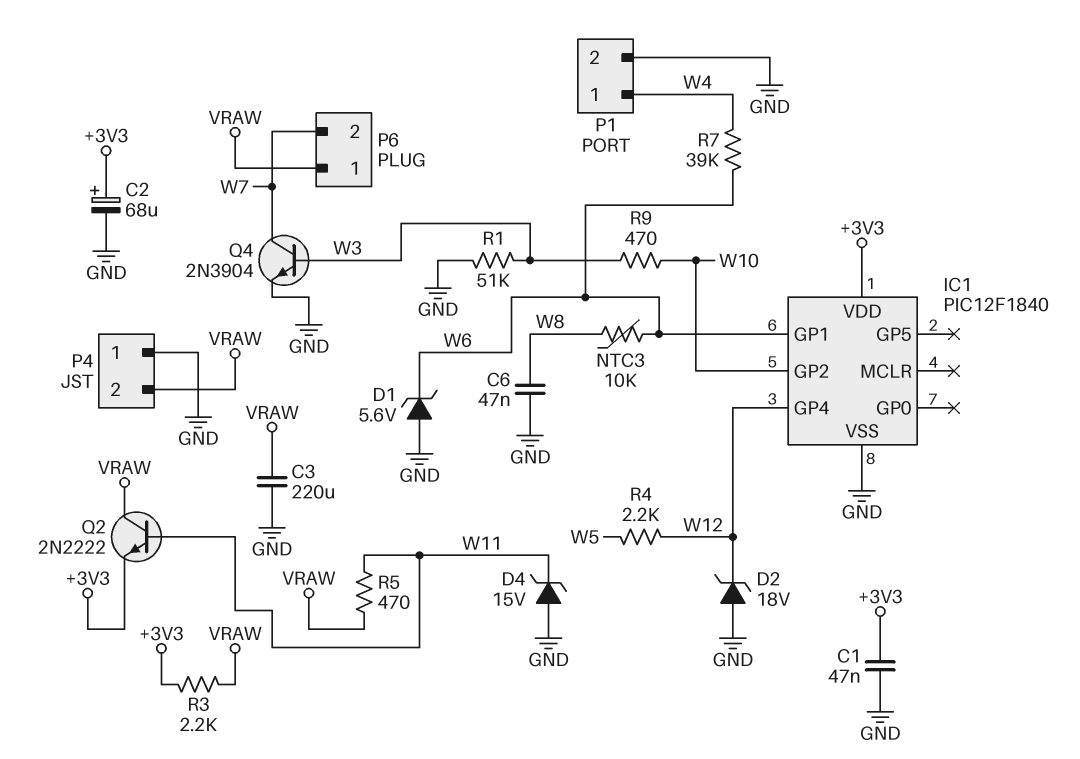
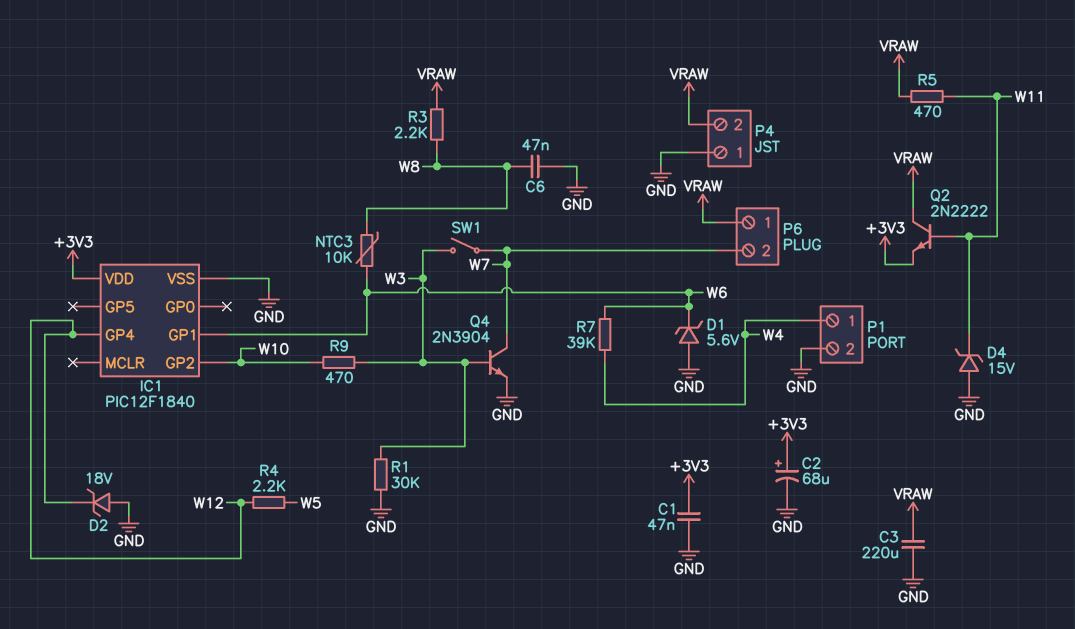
R1: 51k (GND, W3) -> 30k (GND, W3)
R3: 2.2k (+3V3, VRAW) -> 2.2k (VRAW, W8)
SW1: none -> switch (W3, W7)

